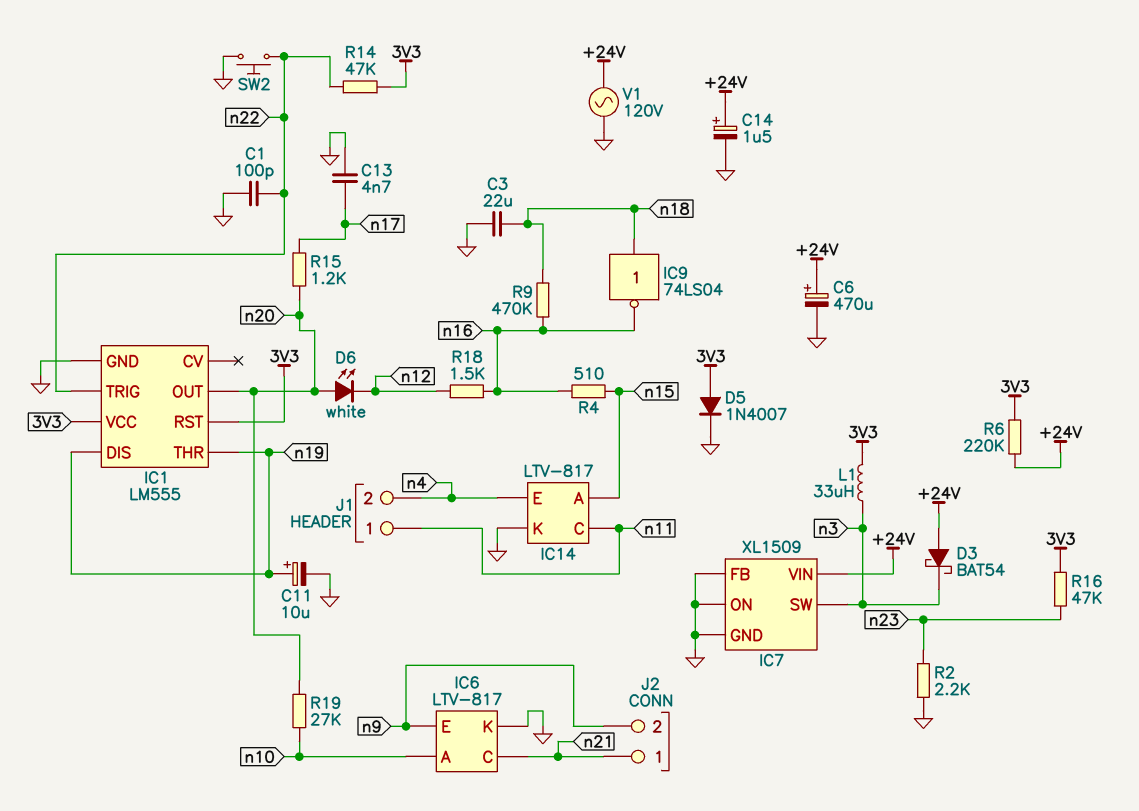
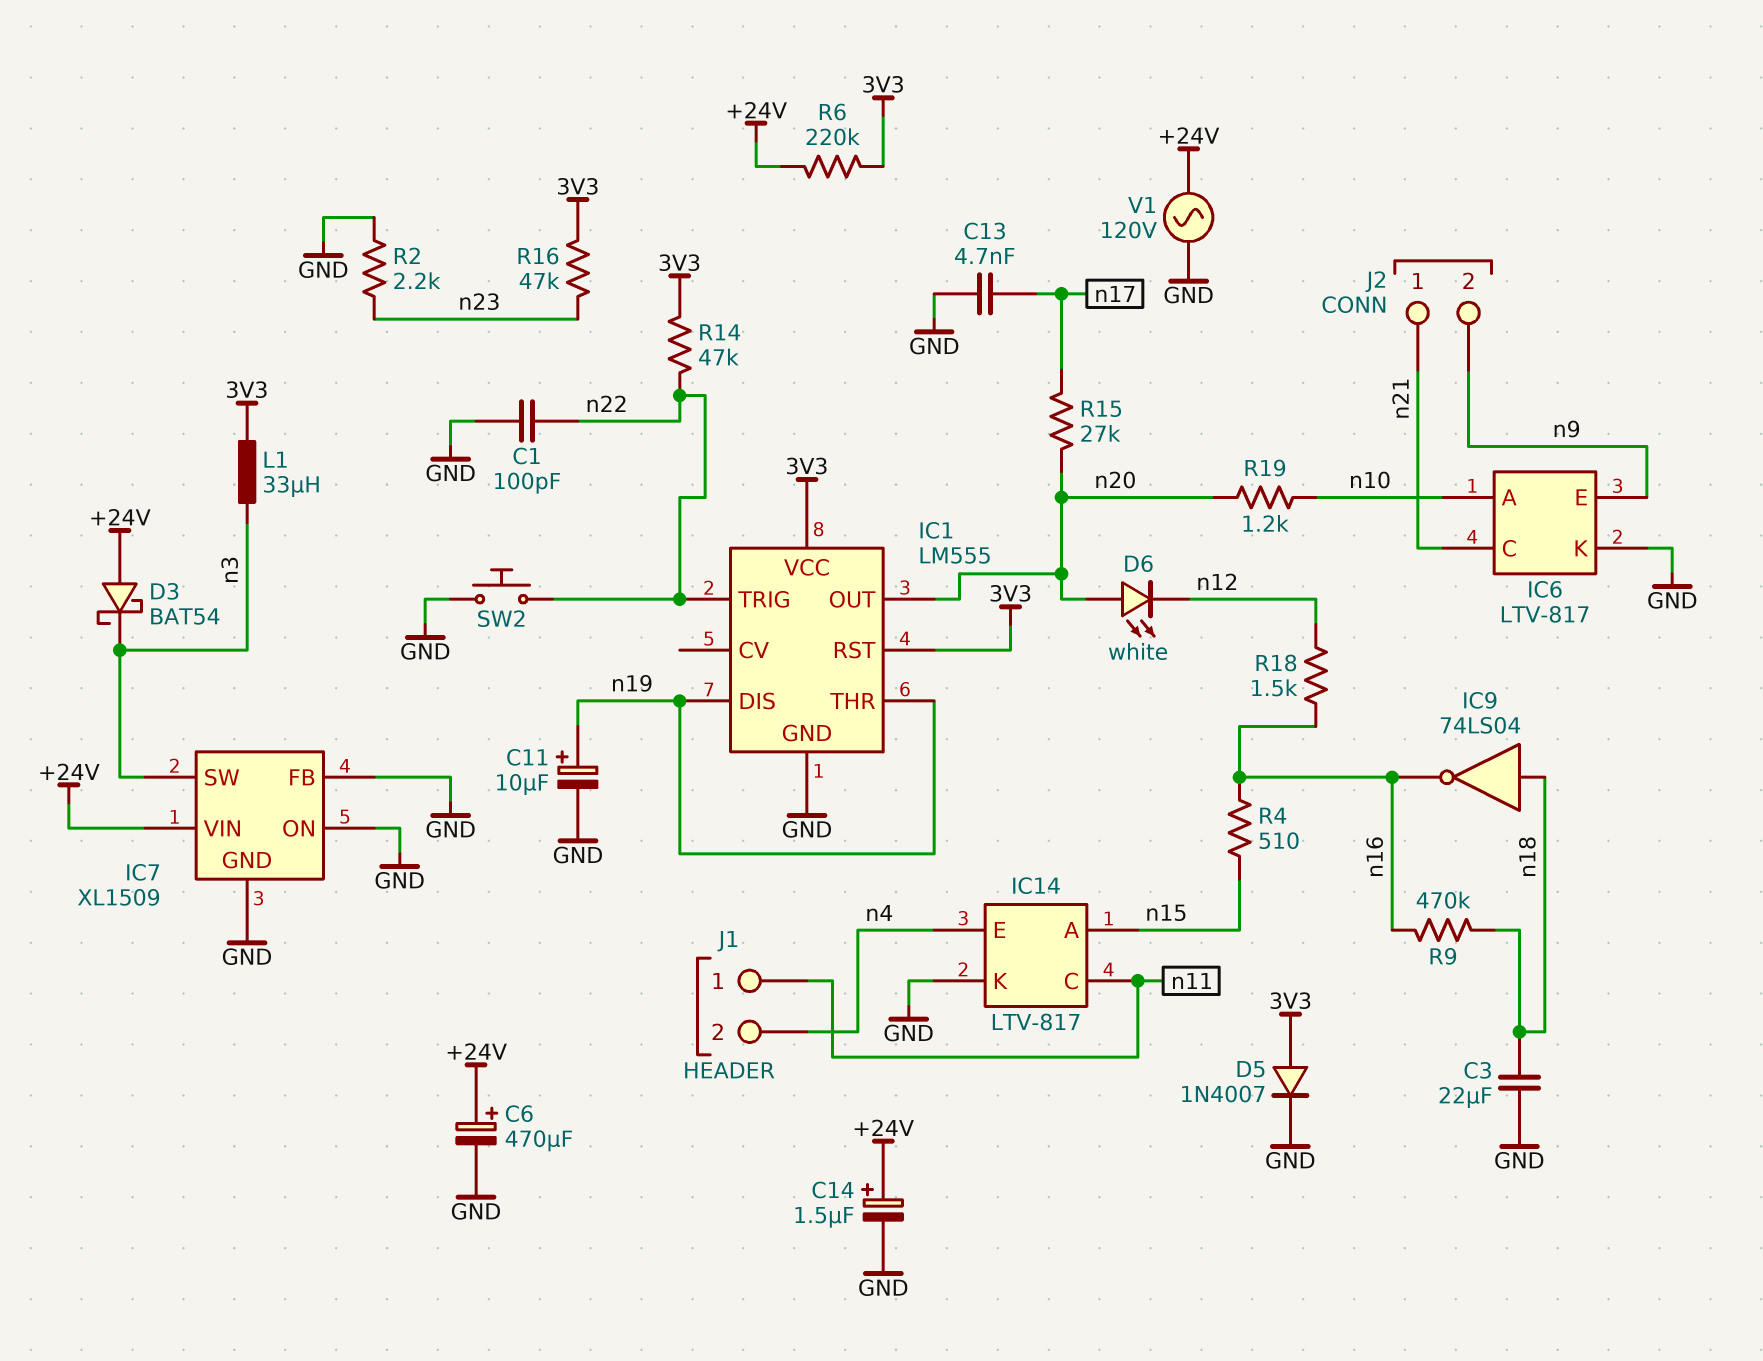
R15: 1.2k (n17, n20) -> 27k (n17, n20)
R19: 27k (n10, n20) -> 1.2k (n10, n20)

